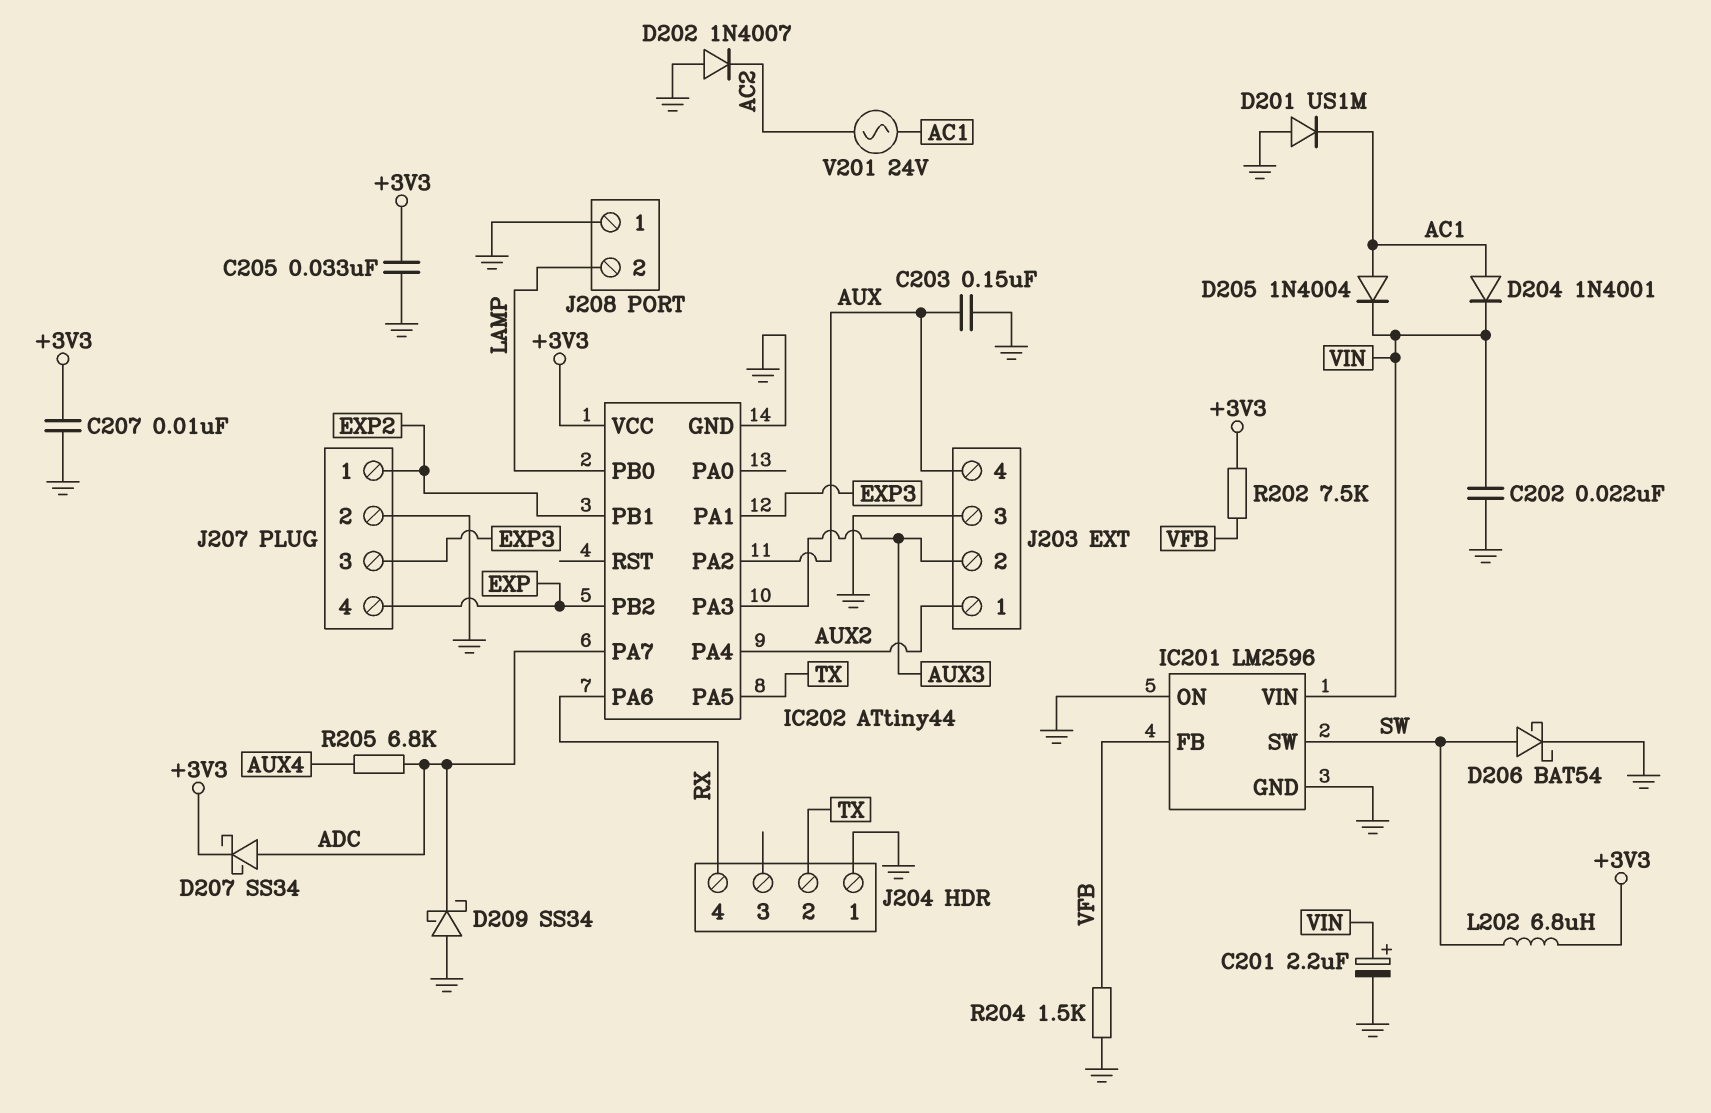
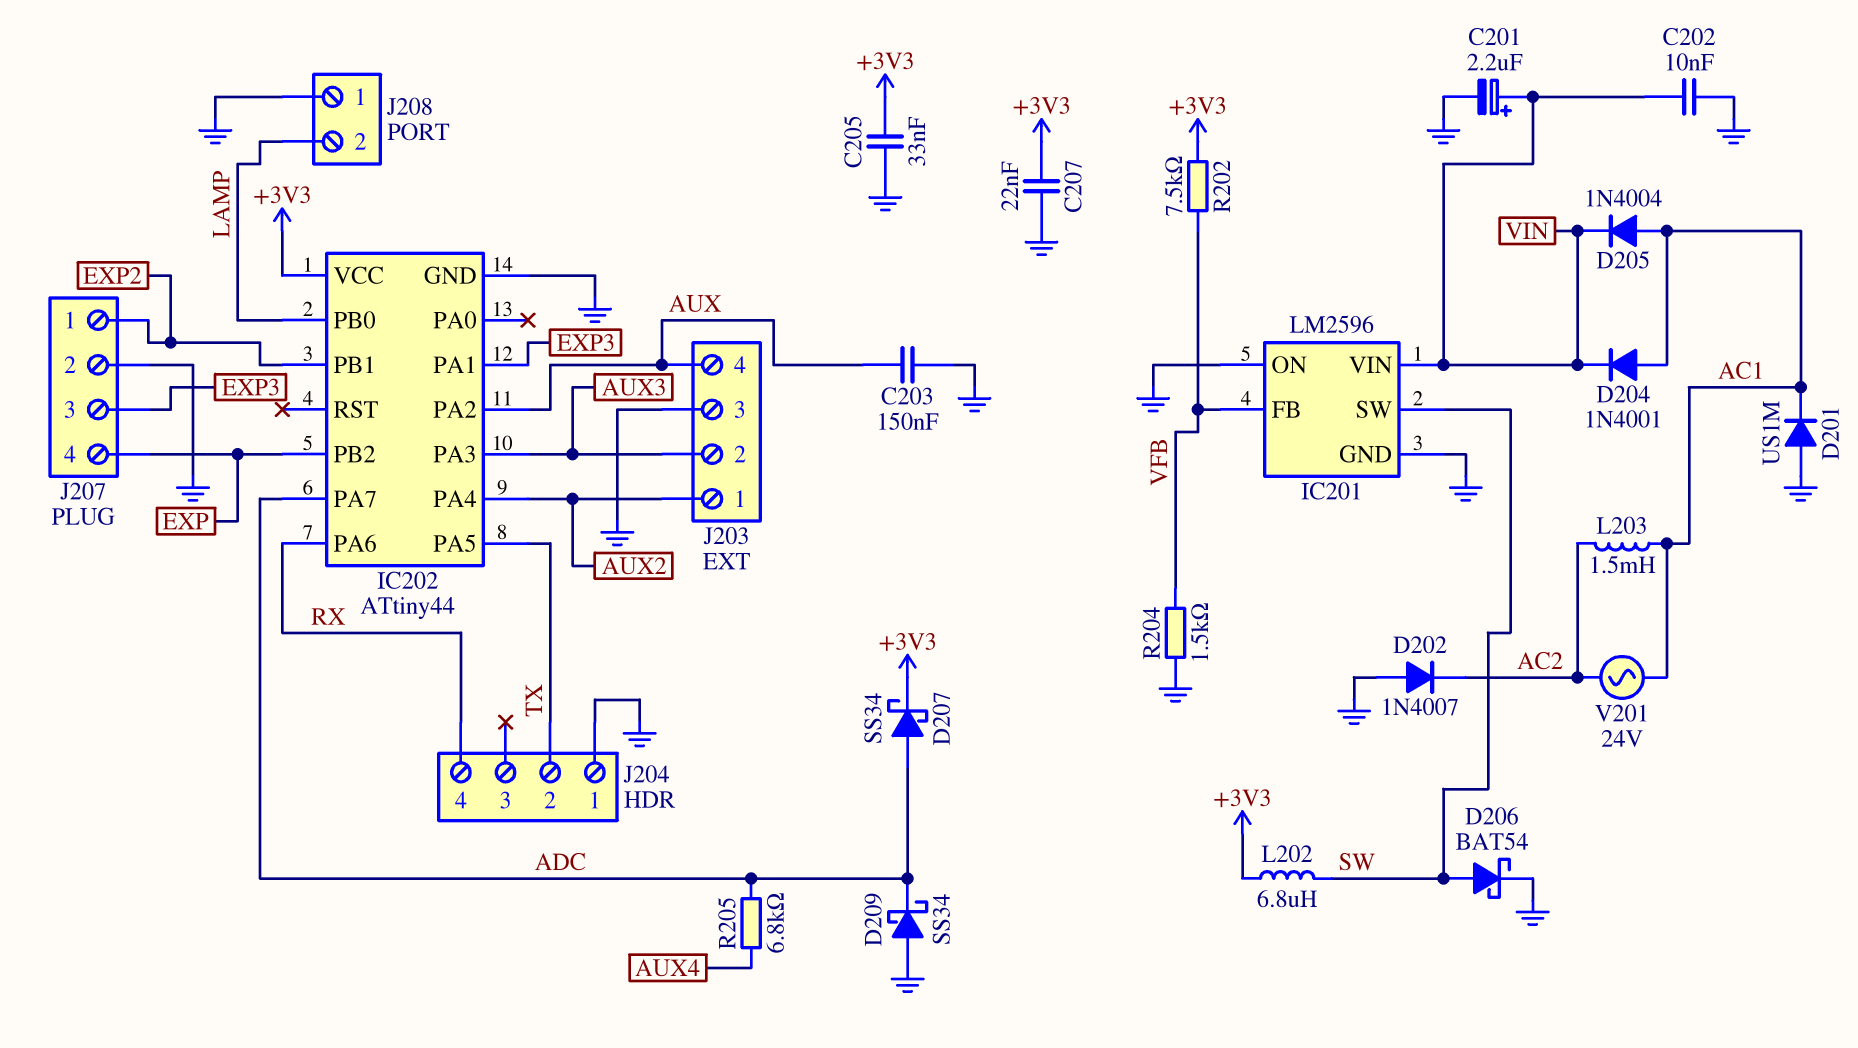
C202: 22nF (GND, VIN) -> 10nF (GND, VIN)
C207: 10nF (+3V3, GND) -> 22nF (+3V3, GND)
L203: none -> 1.5mH (AC1, AC2)

